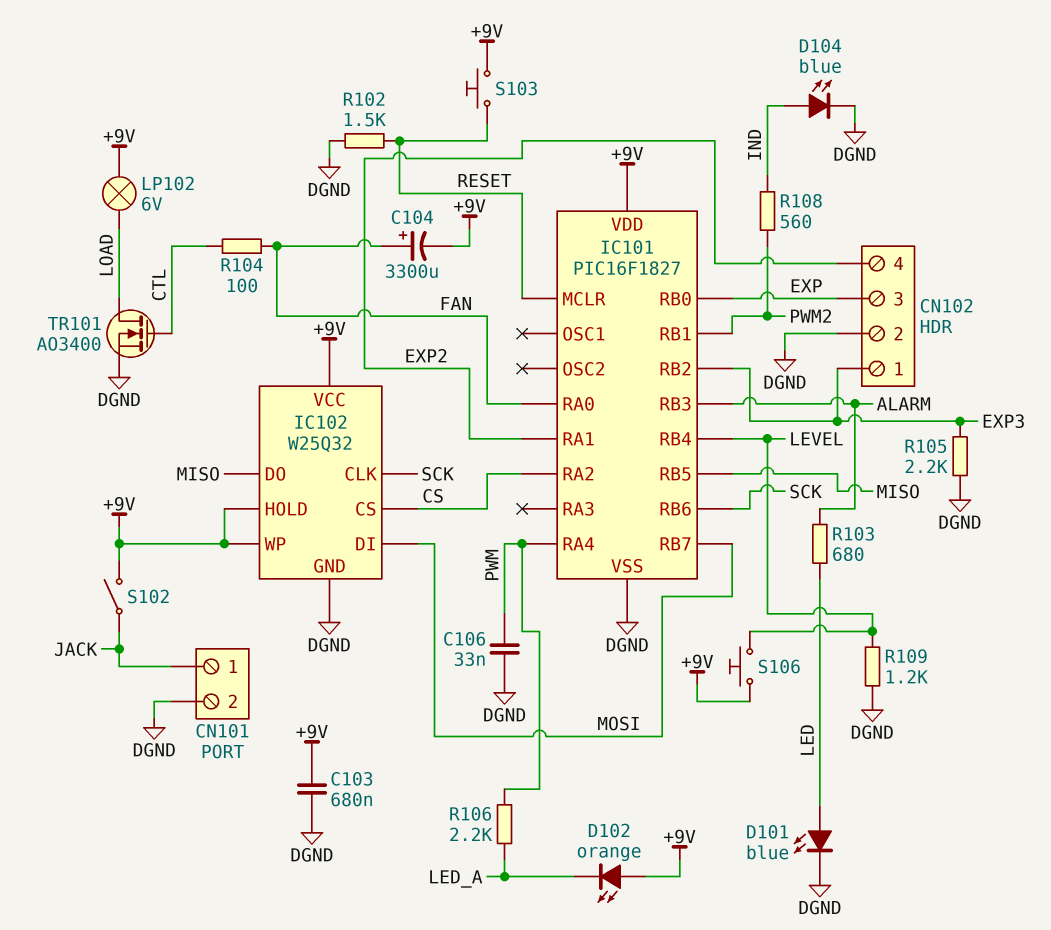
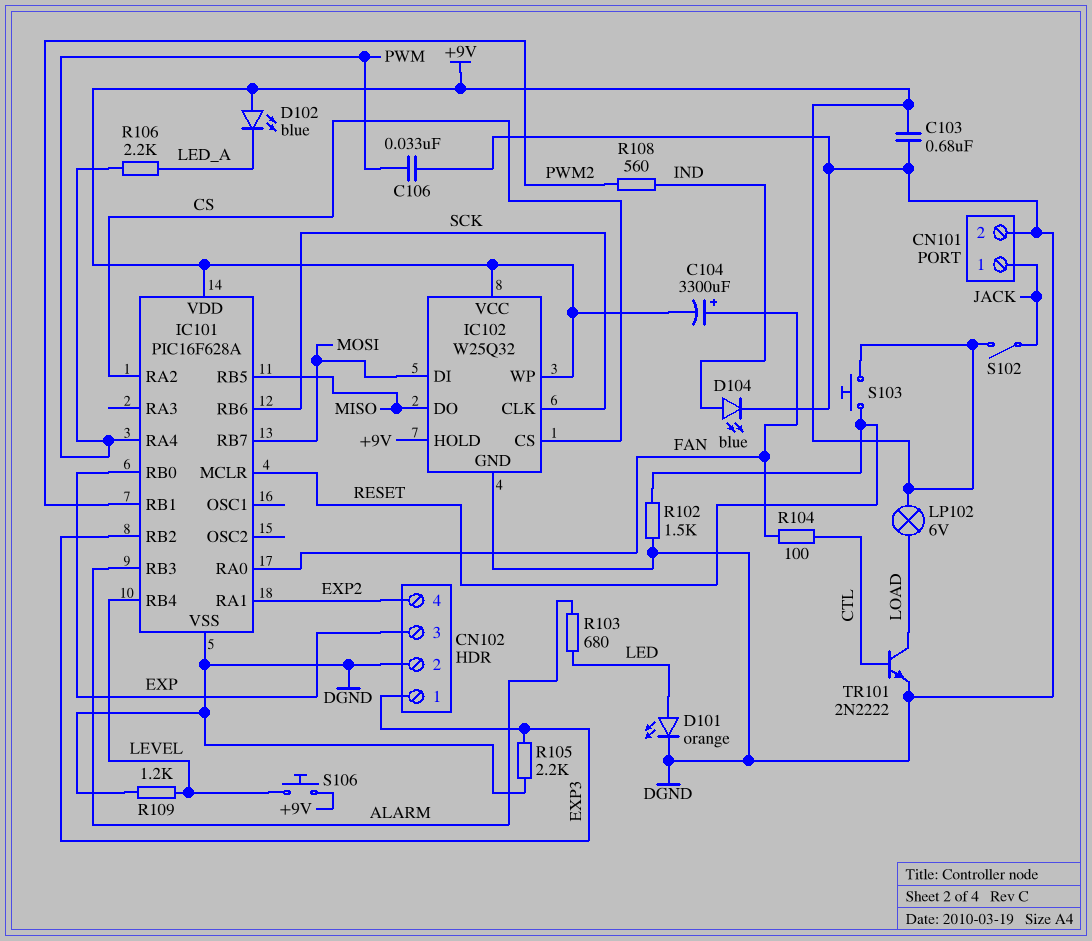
D101: LED blue (A LED, K DGND) -> LED orange (A LED, K DGND)
D102: LED orange (A +9V, K LED_A) -> LED blue (A +9V, K LED_A)
IC101: PIC16F1827 -> PIC16F628A
TR101: NMOS AO3400 (G CTL, D LOAD, S DGND) -> NPN 2N2222 (B CTL, C LOAD, E DGND)

